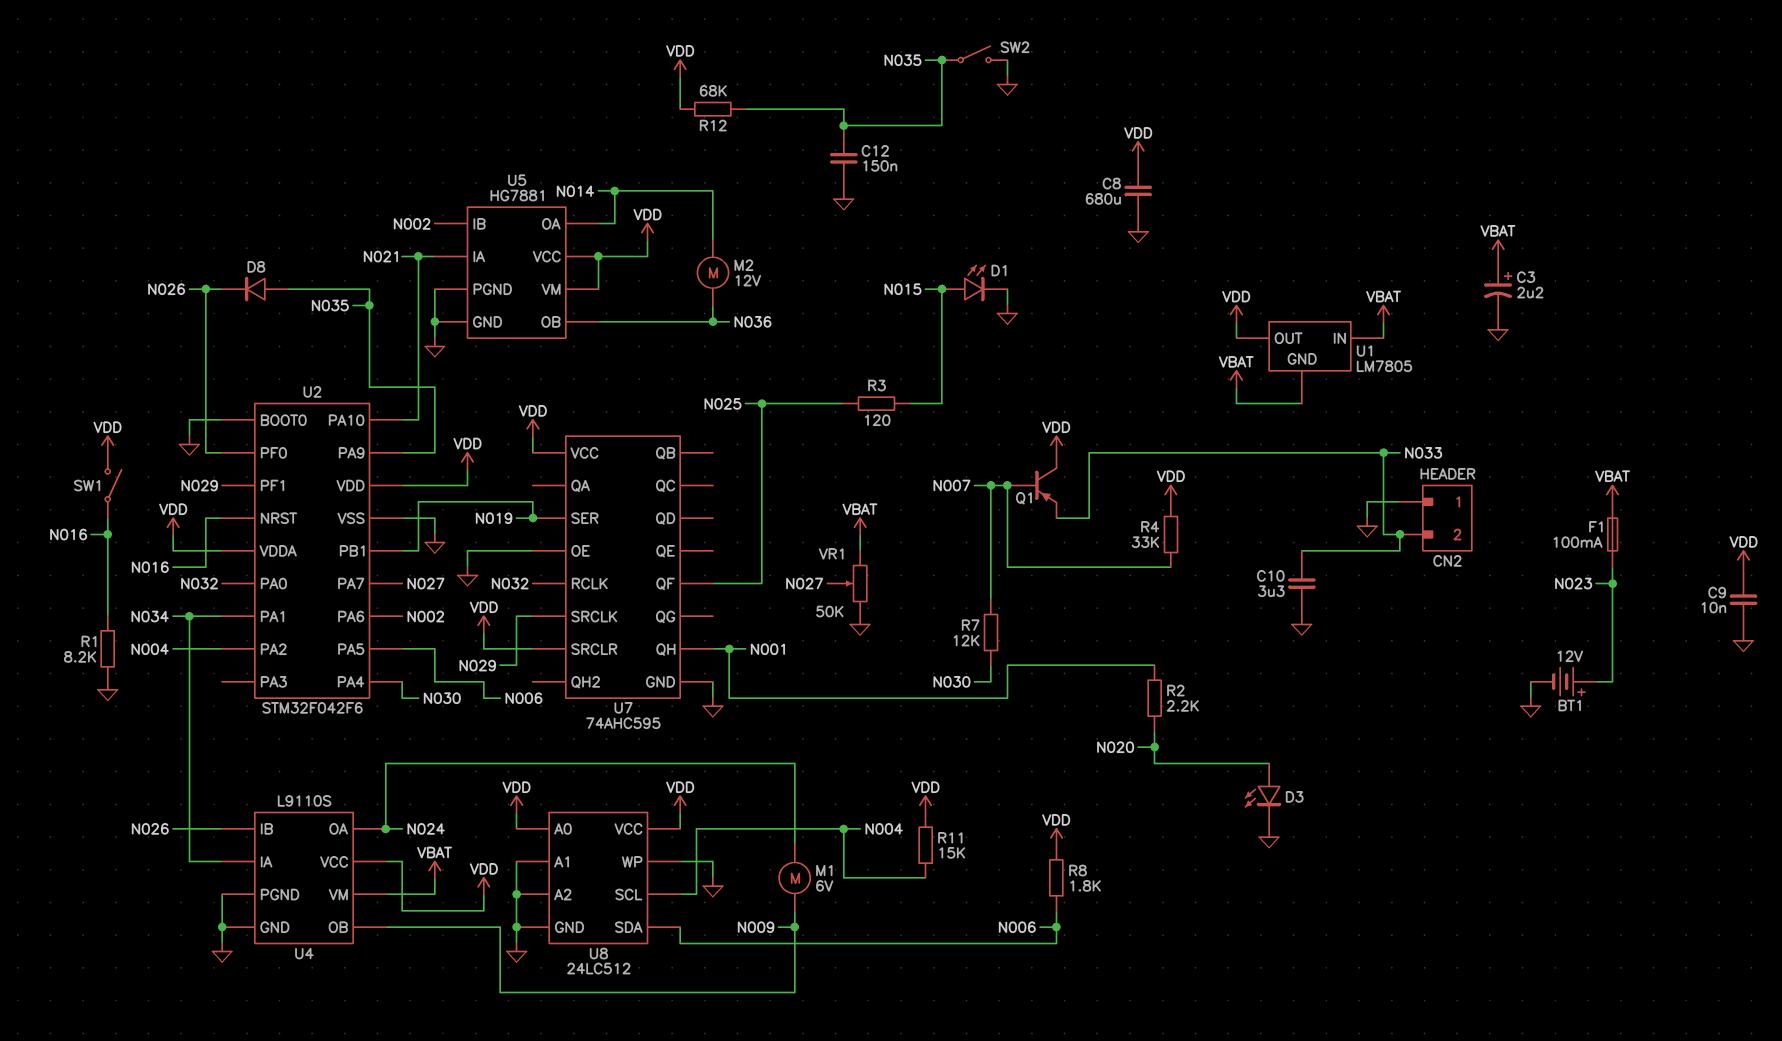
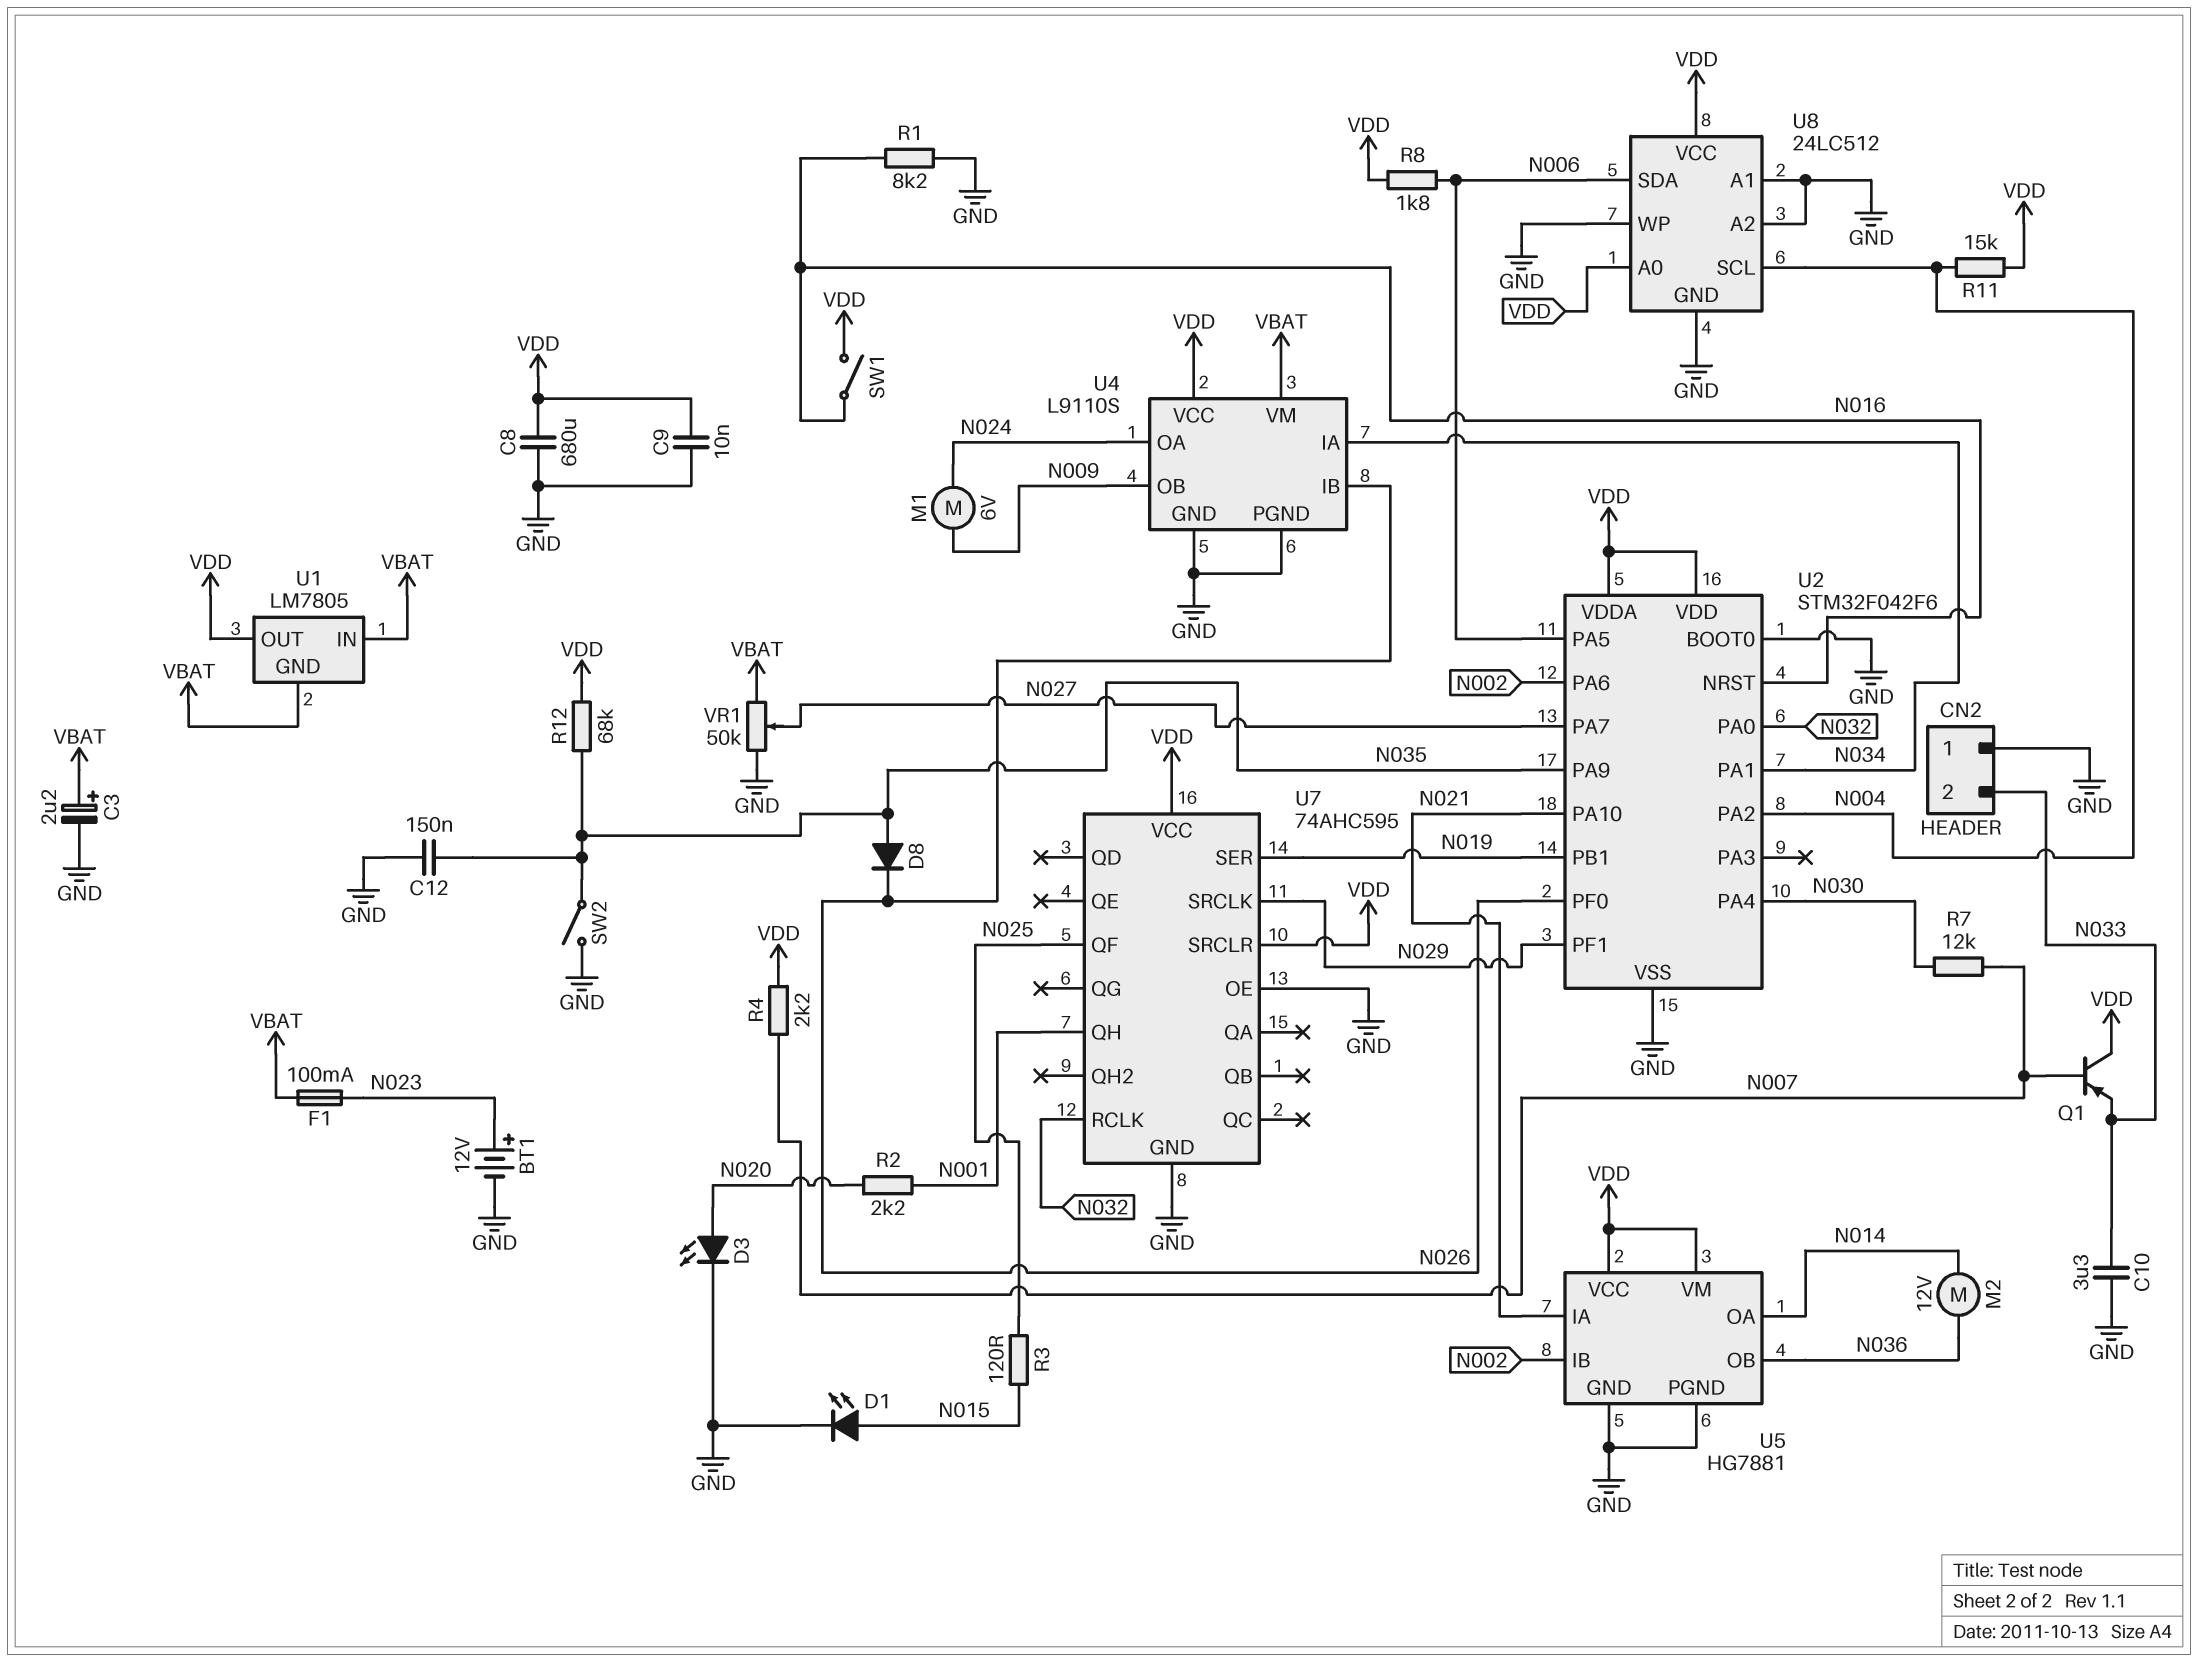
R4: 33k (N007, VDD) -> 2.2k (N007, VDD)

